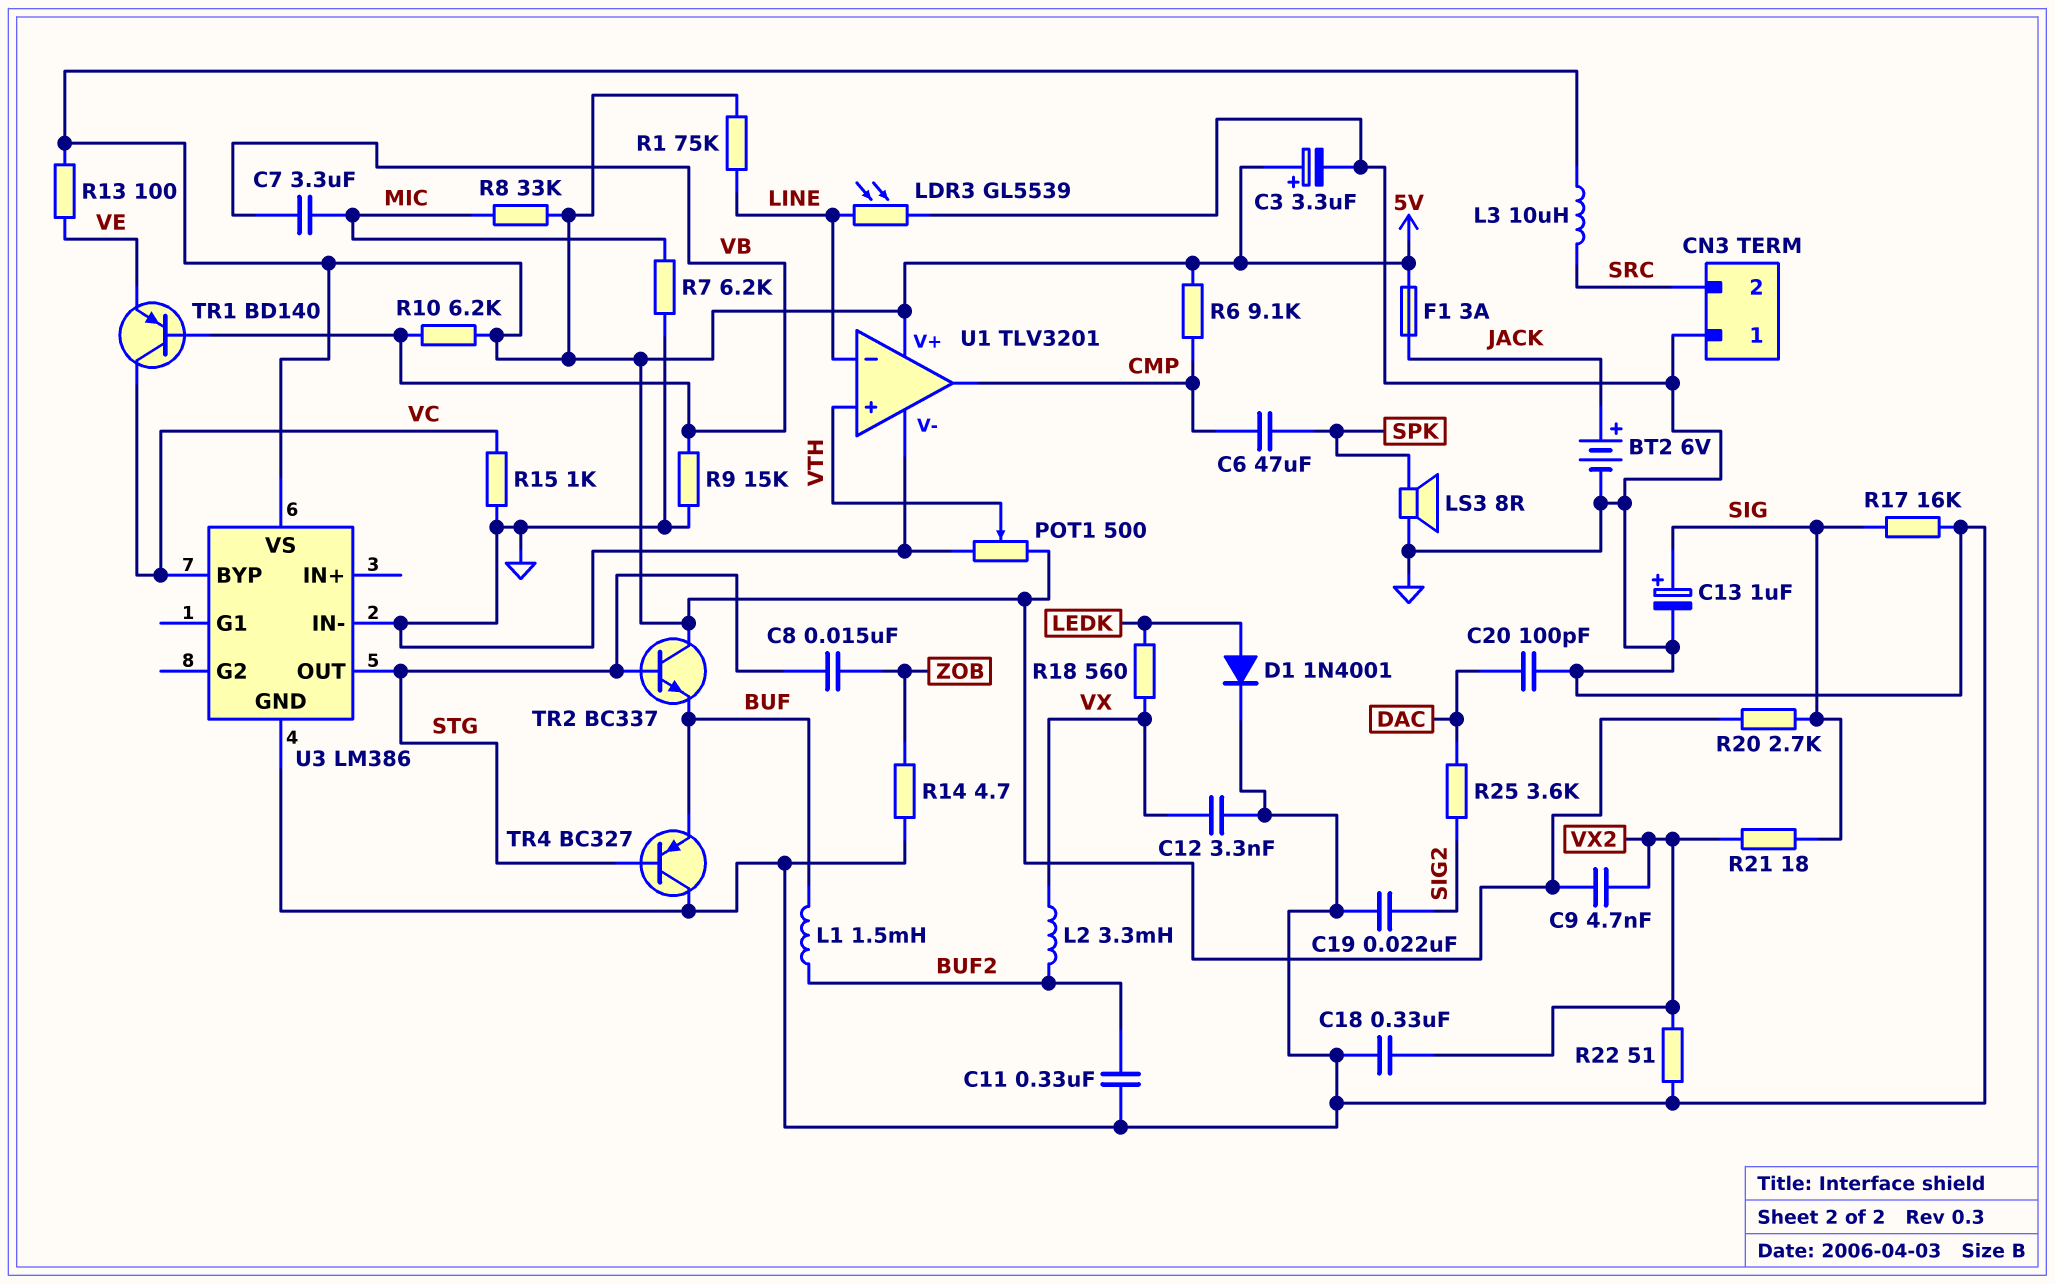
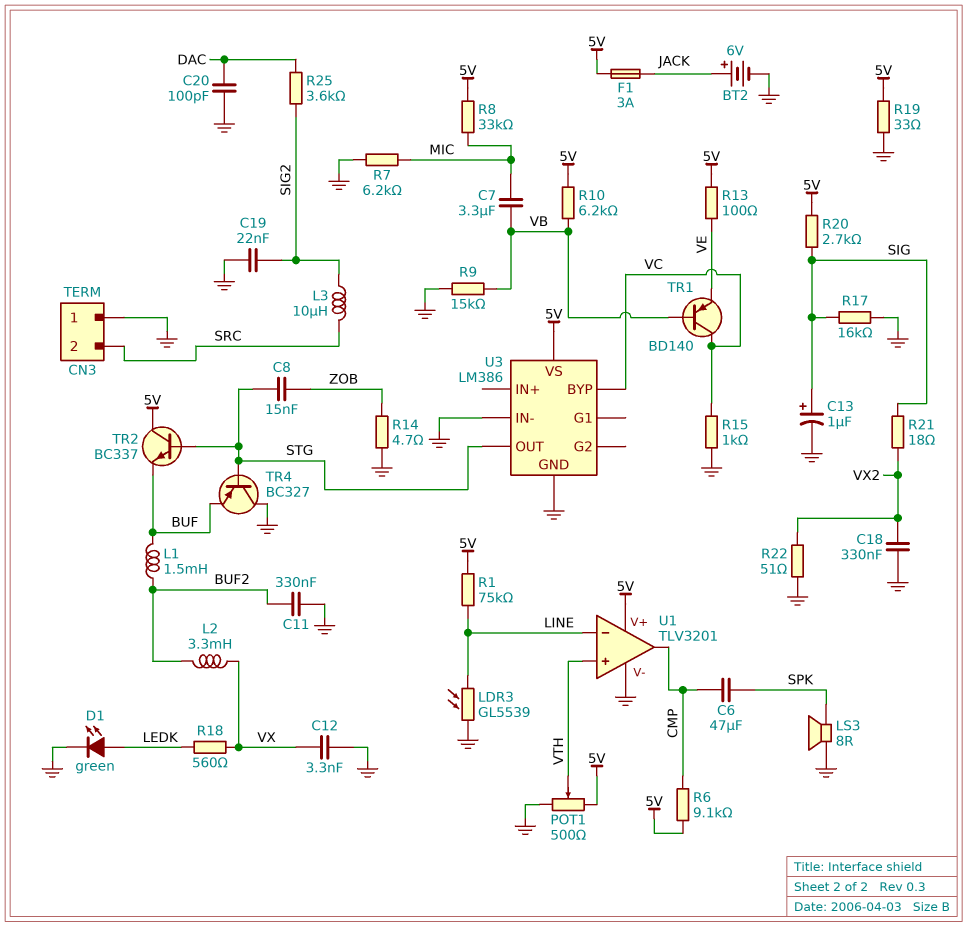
C3: 3.3uF (plus 5V, minus GND) -> none
C9: 4.7nF (5V, VX2) -> none
D1: diode 1N4001 (A LEDK, K GND) -> LED green (A LEDK, K GND)
L3: 10uH (5V, SRC) -> 10uH (SIG2, SRC)
R19: none -> 33 (5V, GND)

